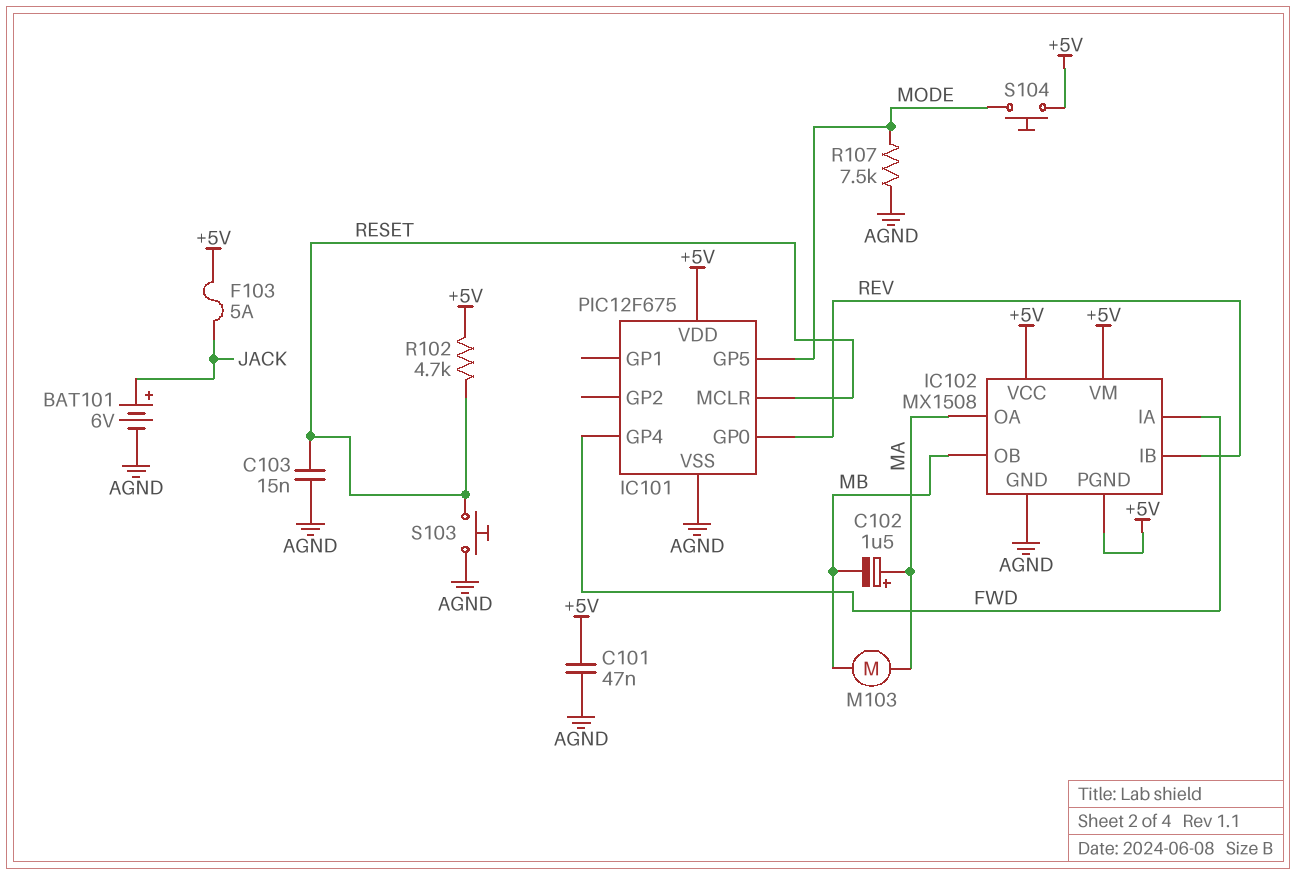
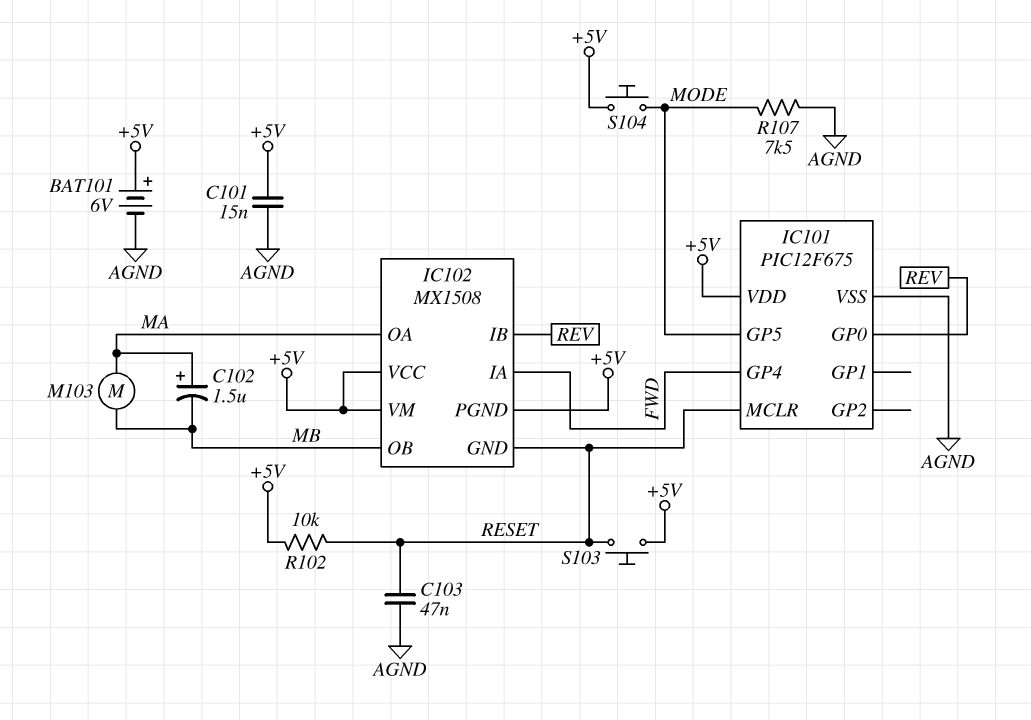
BAT101: 6V (plus JACK, minus AGND) -> 6V (plus +5V, minus AGND)
C101: 47nF (+5V, AGND) -> 15nF (+5V, AGND)
C103: 15nF (AGND, RESET) -> 47nF (AGND, RESET)
F103: 5A (+5V, JACK) -> none
IC102 pin GND: AGND -> RESET
R102: 4.7k (+5V, RESET) -> 10k (+5V, RESET)
S103: button (AGND, RESET) -> button (+5V, RESET)

